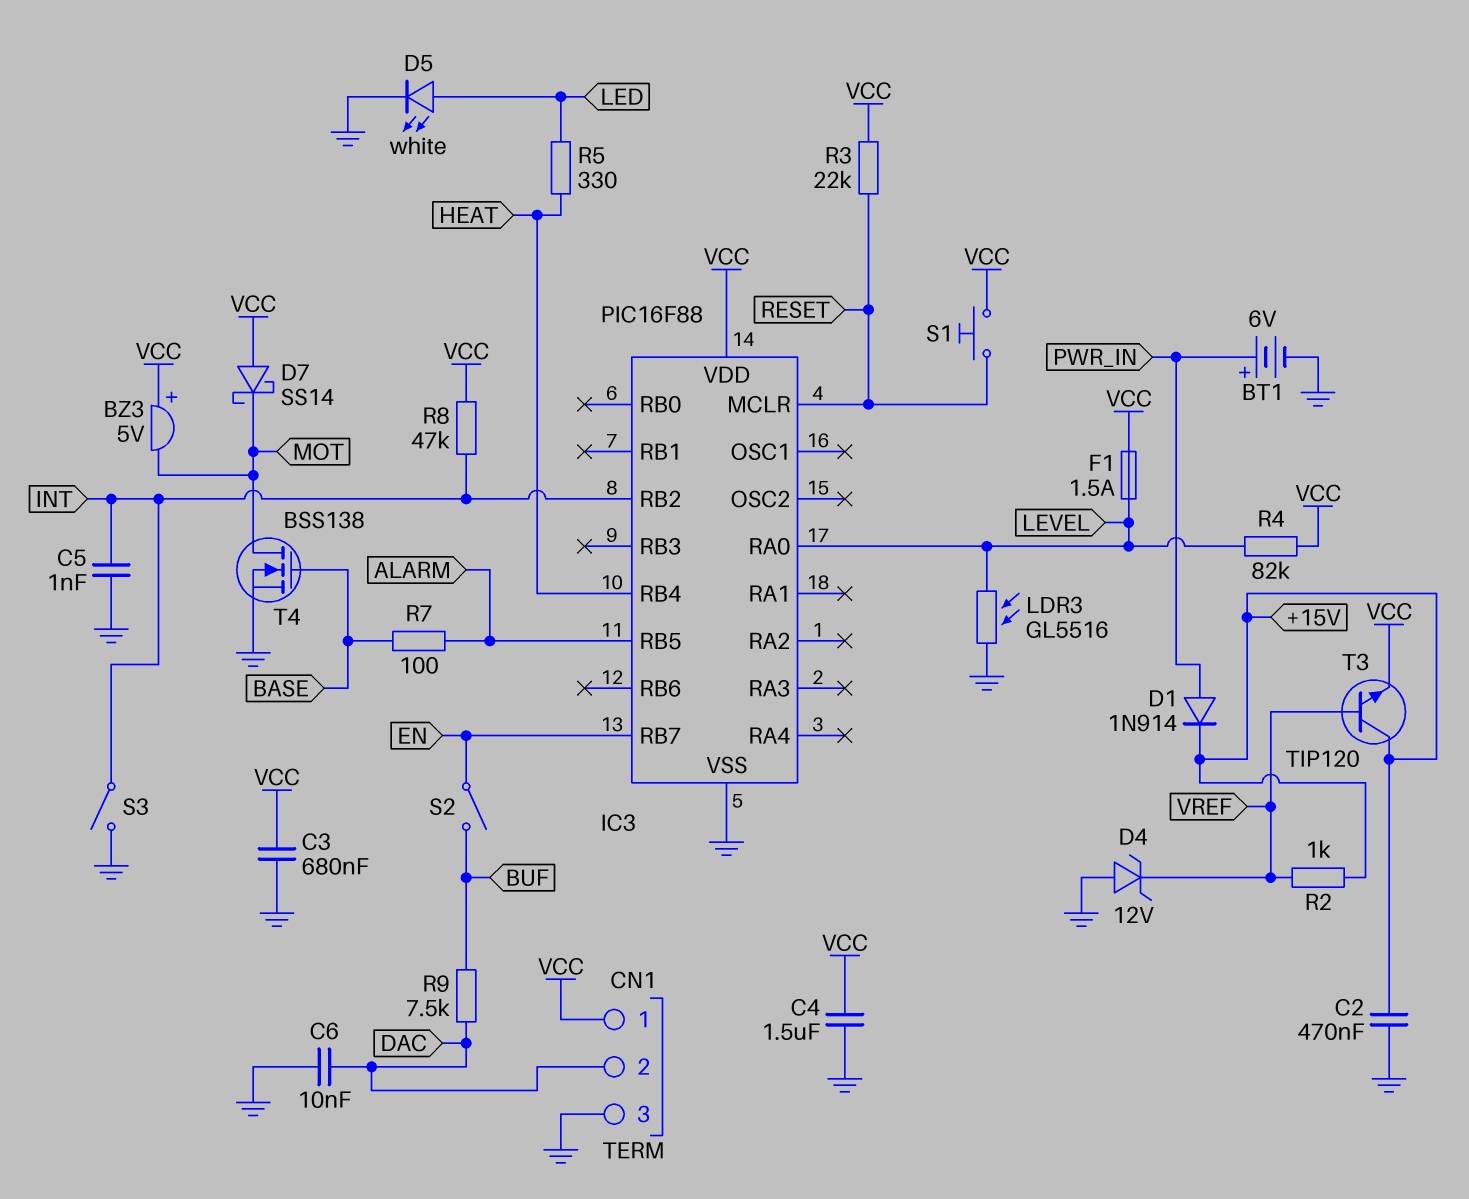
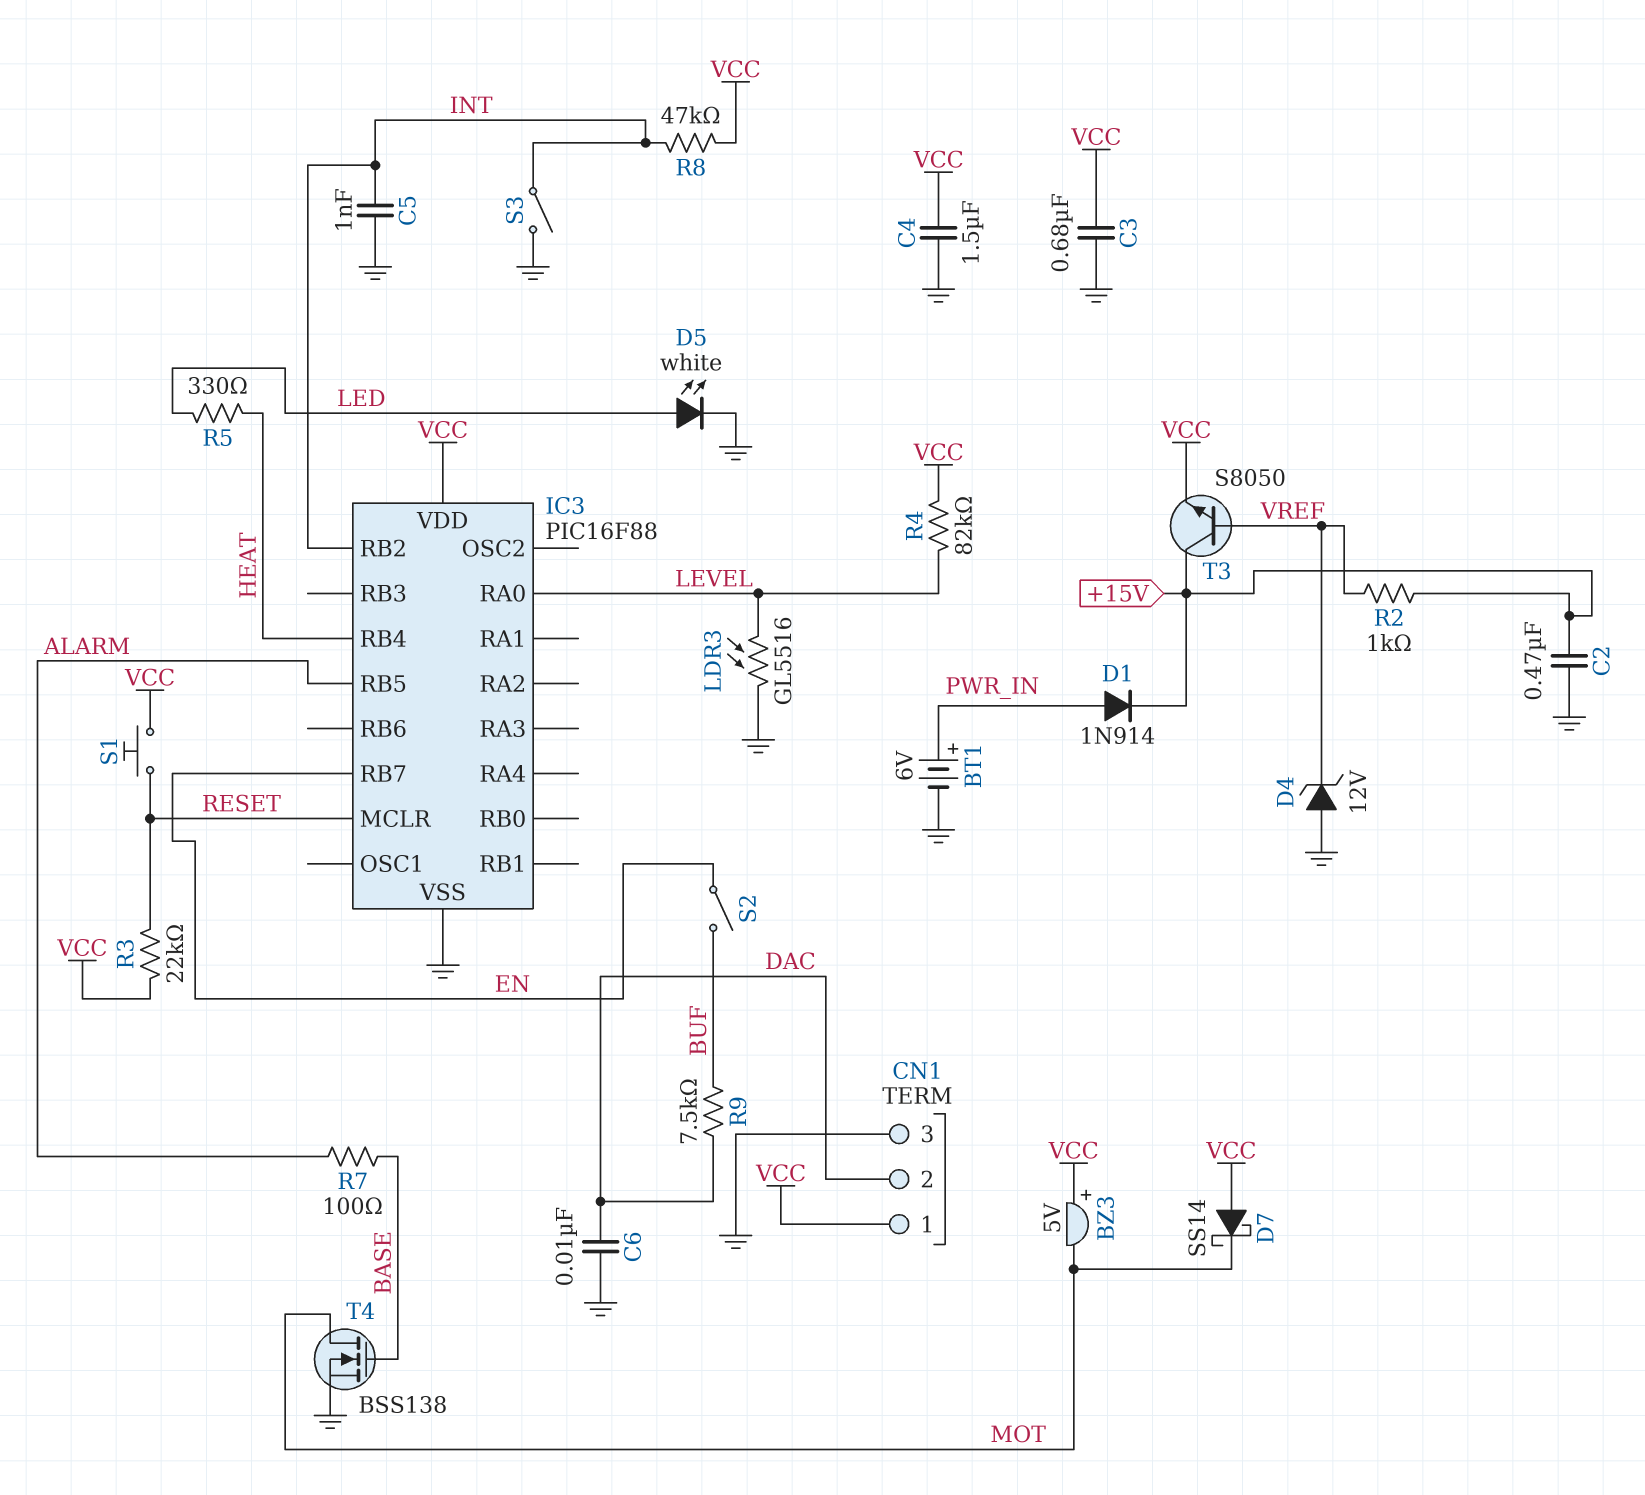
F1: 1.5A (LEVEL, VCC) -> none
T3: NPN TIP120 (B VREF, C +15V, E VCC) -> NPN S8050 (B VREF, C +15V, E VCC)

